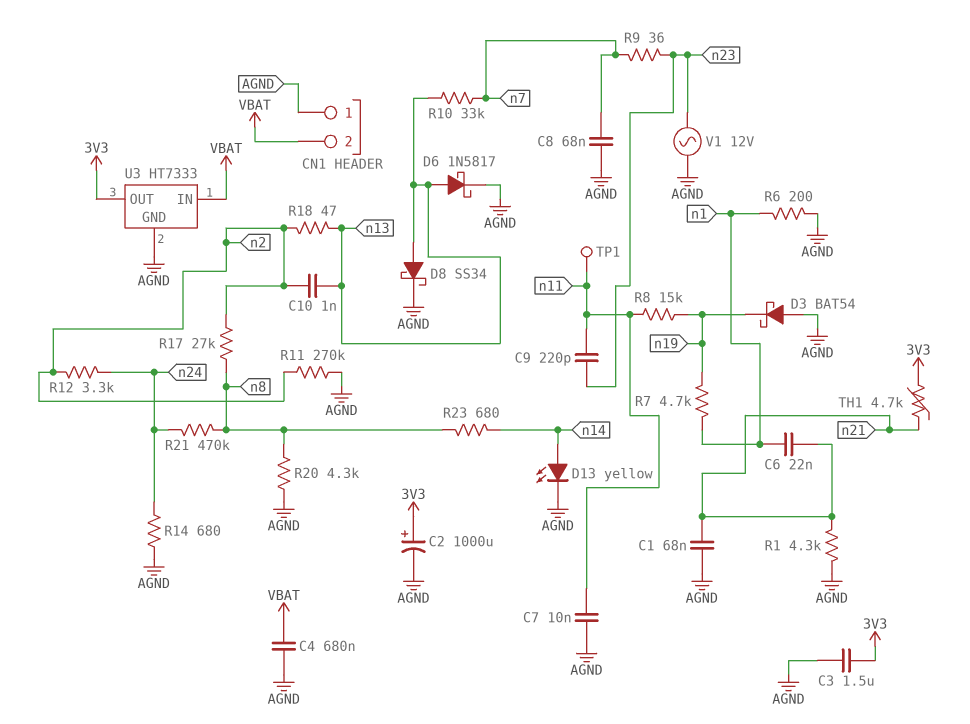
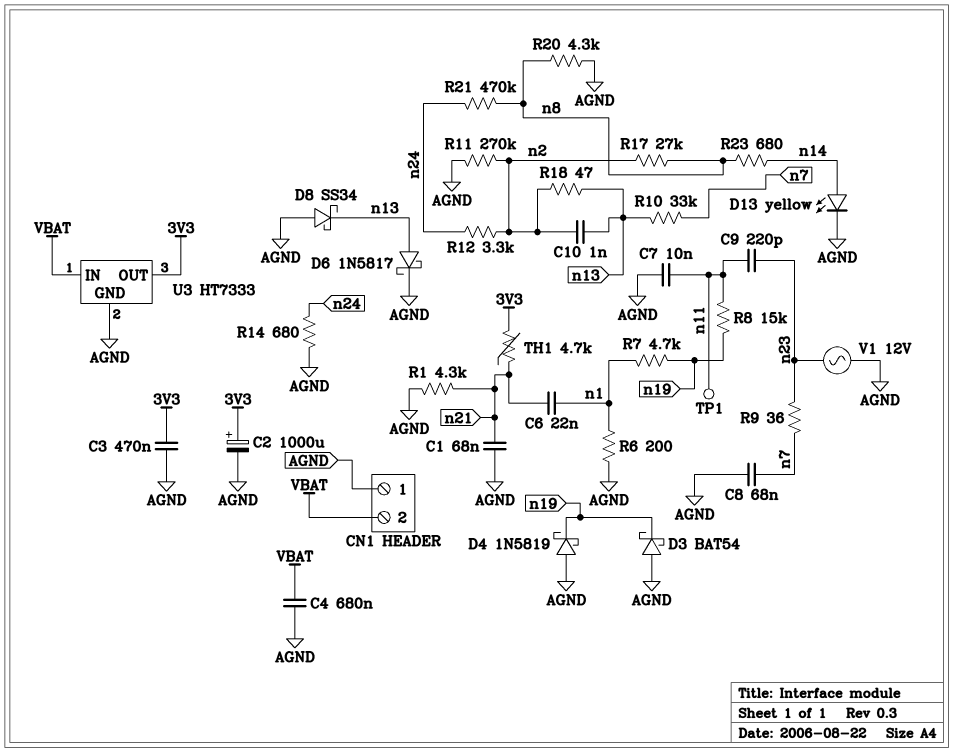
C3: 1.5uF (3V3, AGND) -> 470nF (3V3, AGND)
D4: none -> schottky 1N5819 (A AGND, K n19)
D8: schottky SS34 (A n13, K AGND) -> schottky SS34 (A AGND, K n13)

